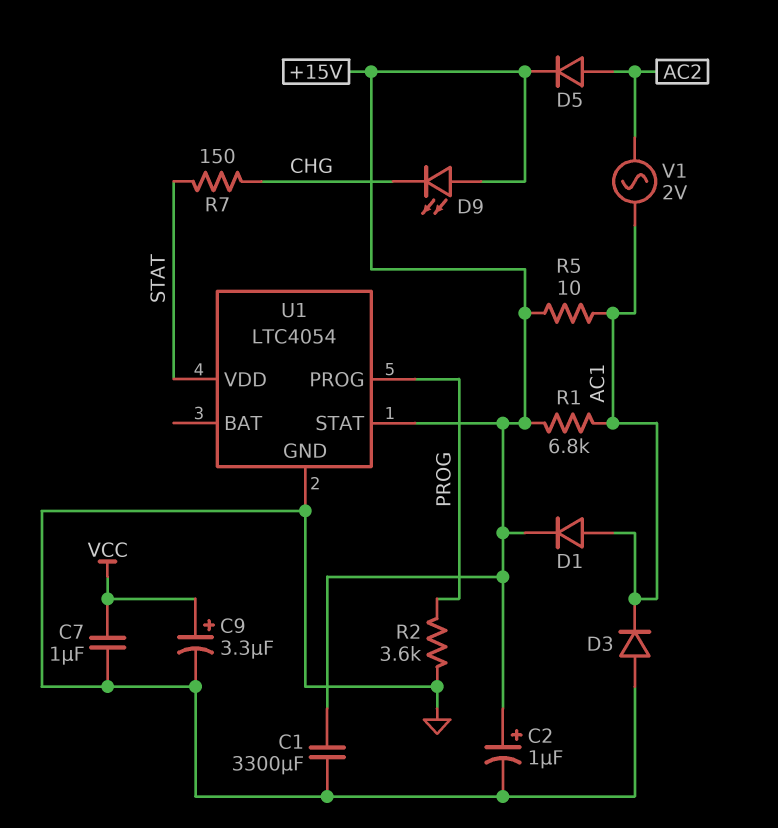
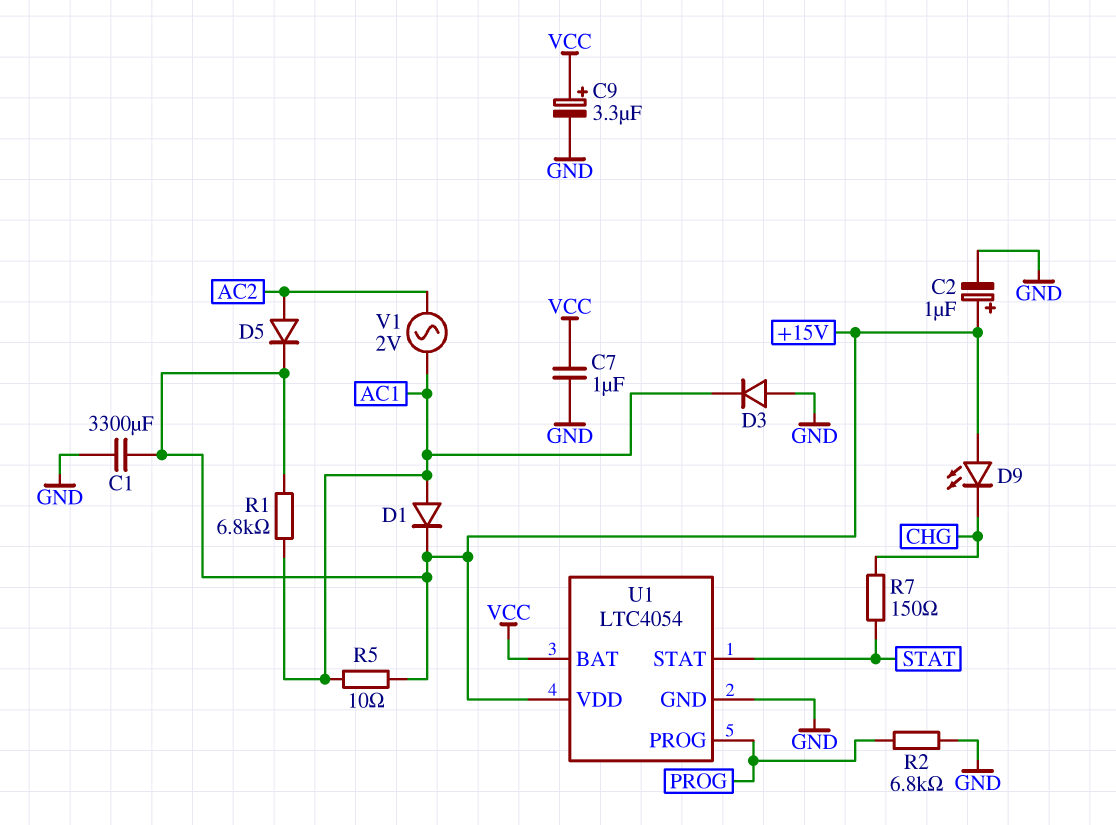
R2: 3.6k (GND, PROG) -> 6.8k (GND, PROG)
U1 pin BAT: none -> VCC
U1 pin STAT: +15V -> STAT
U1 pin VDD: STAT -> +15V

